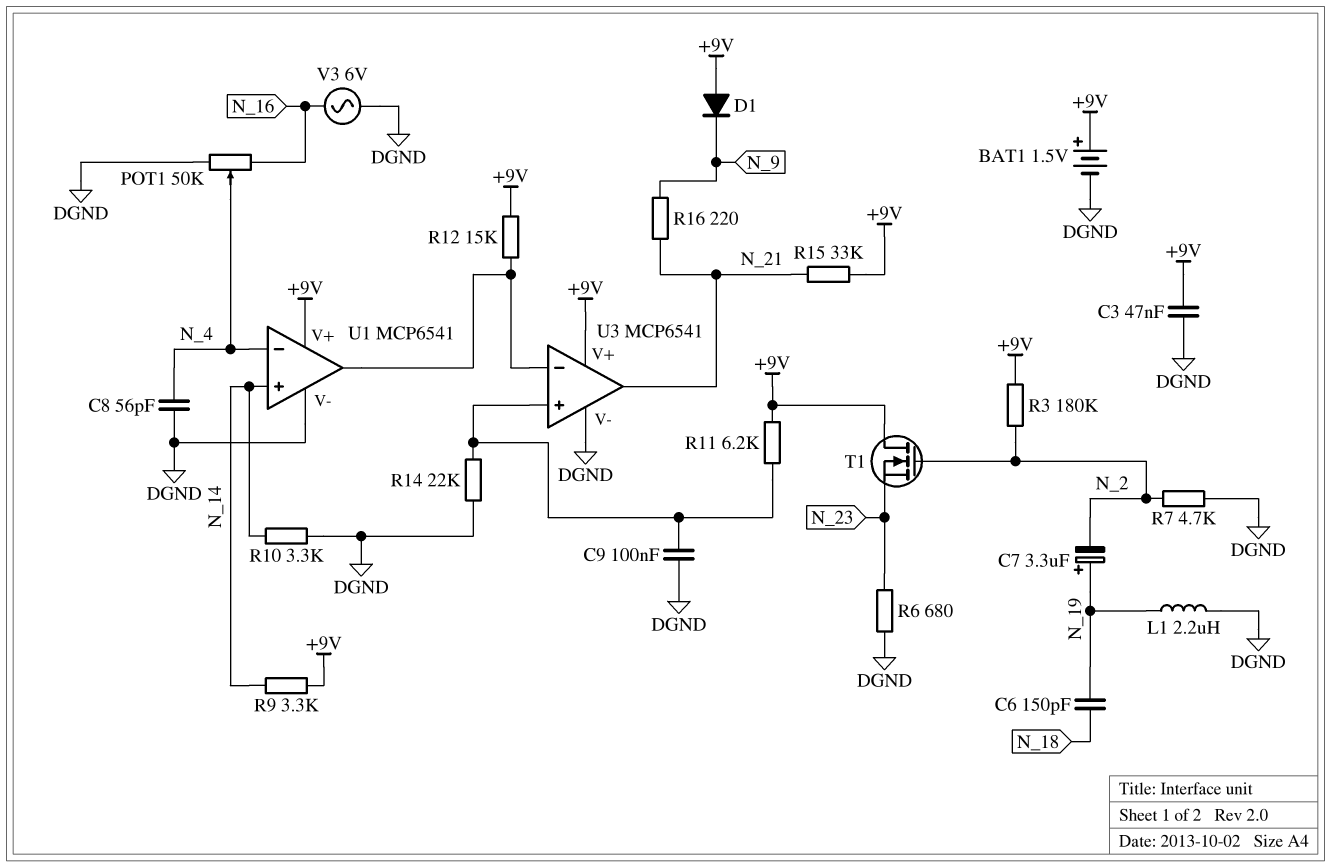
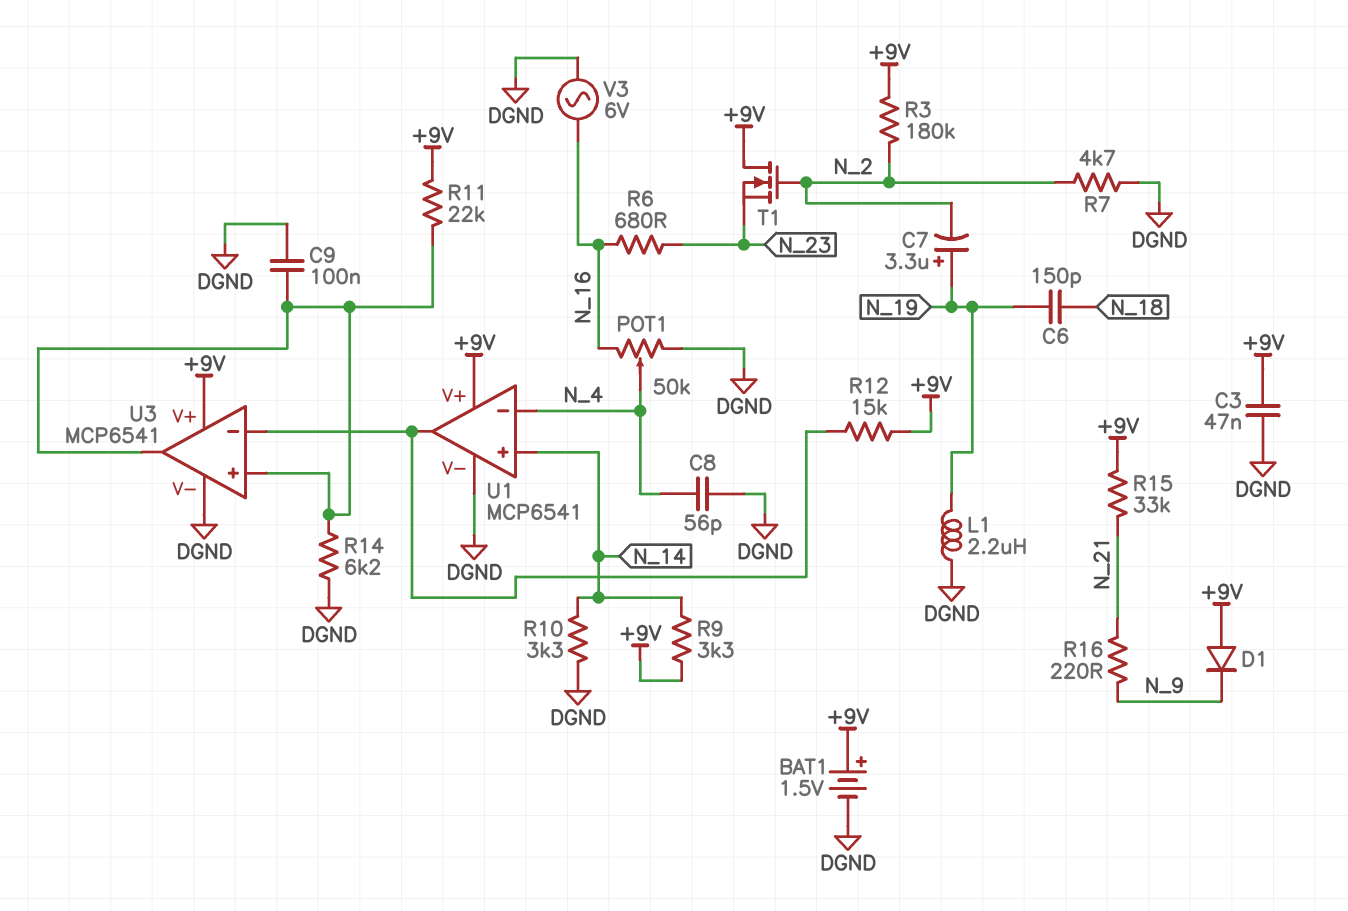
R6: 680 (DGND, N_23) -> 680 (N_16, N_23)
R11: 6.2k (+9V, U3/in+) -> 22k (+9V, U3/in+)
R14: 22k (DGND, U3/in+) -> 6.2k (DGND, U3/in+)
U3 pin out: N_21 -> U3/in+

